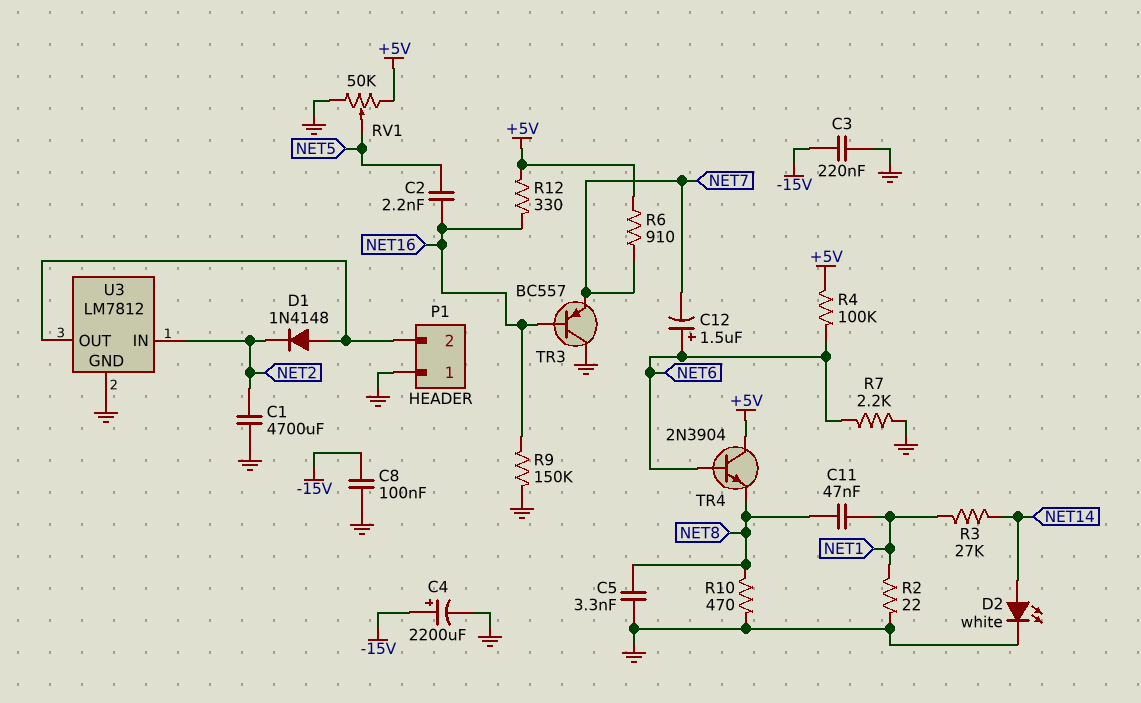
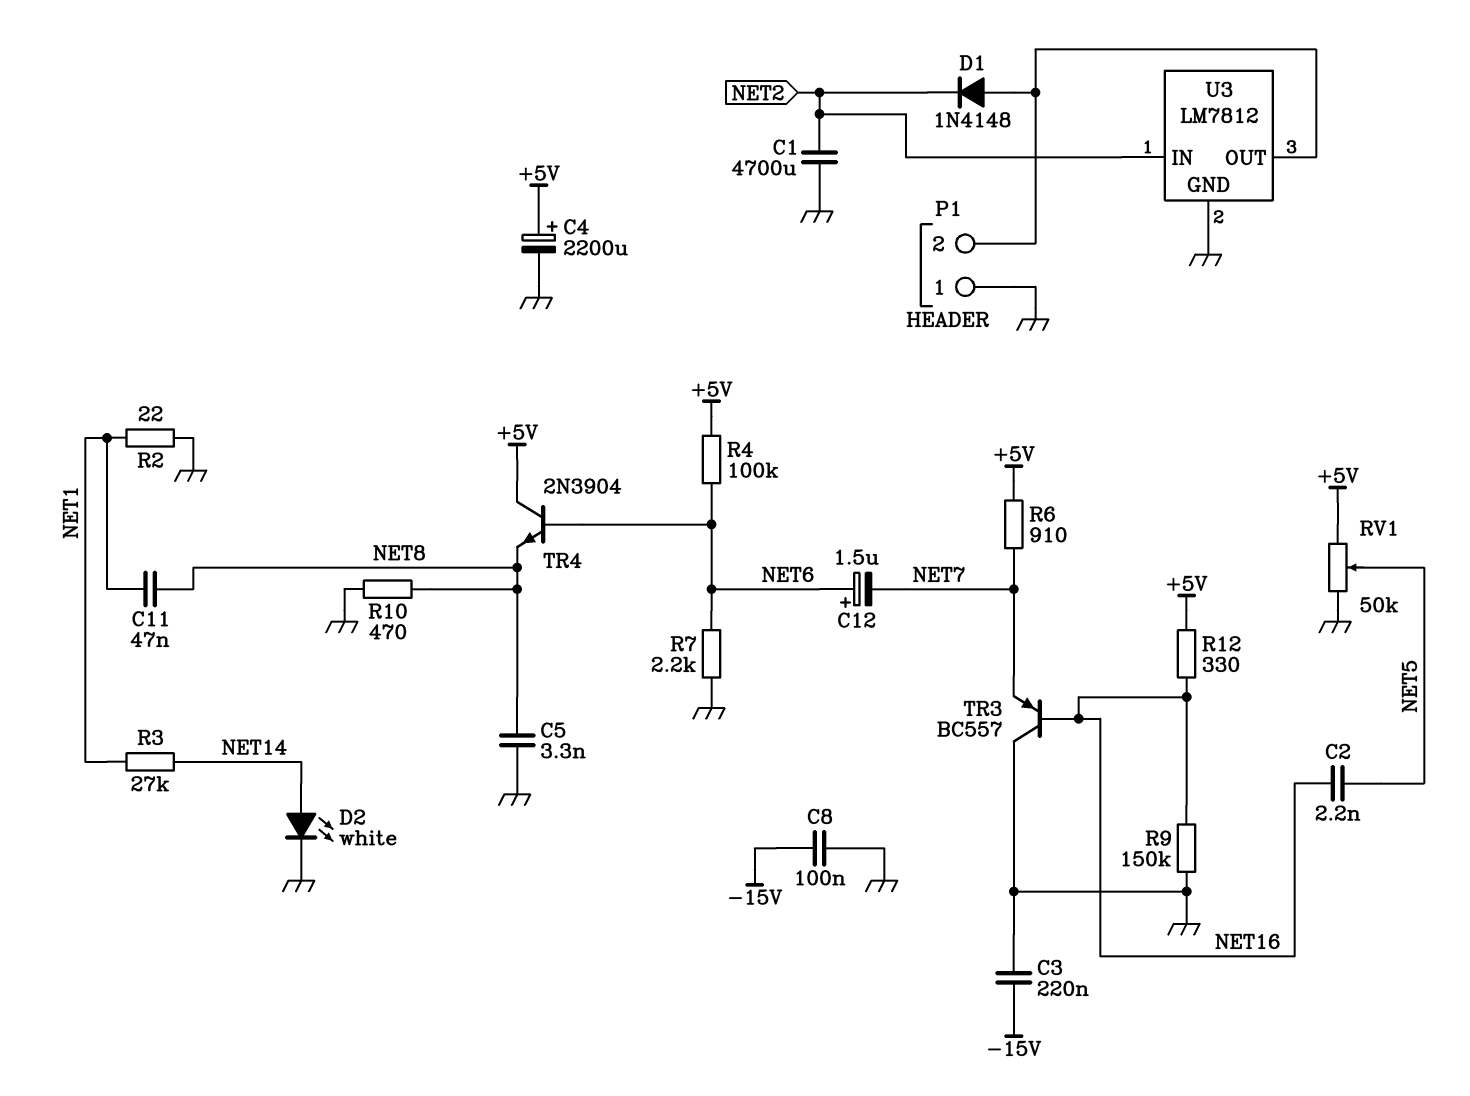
C4: 2200uF (plus -15V, minus GND) -> 2200uF (plus +5V, minus GND)

